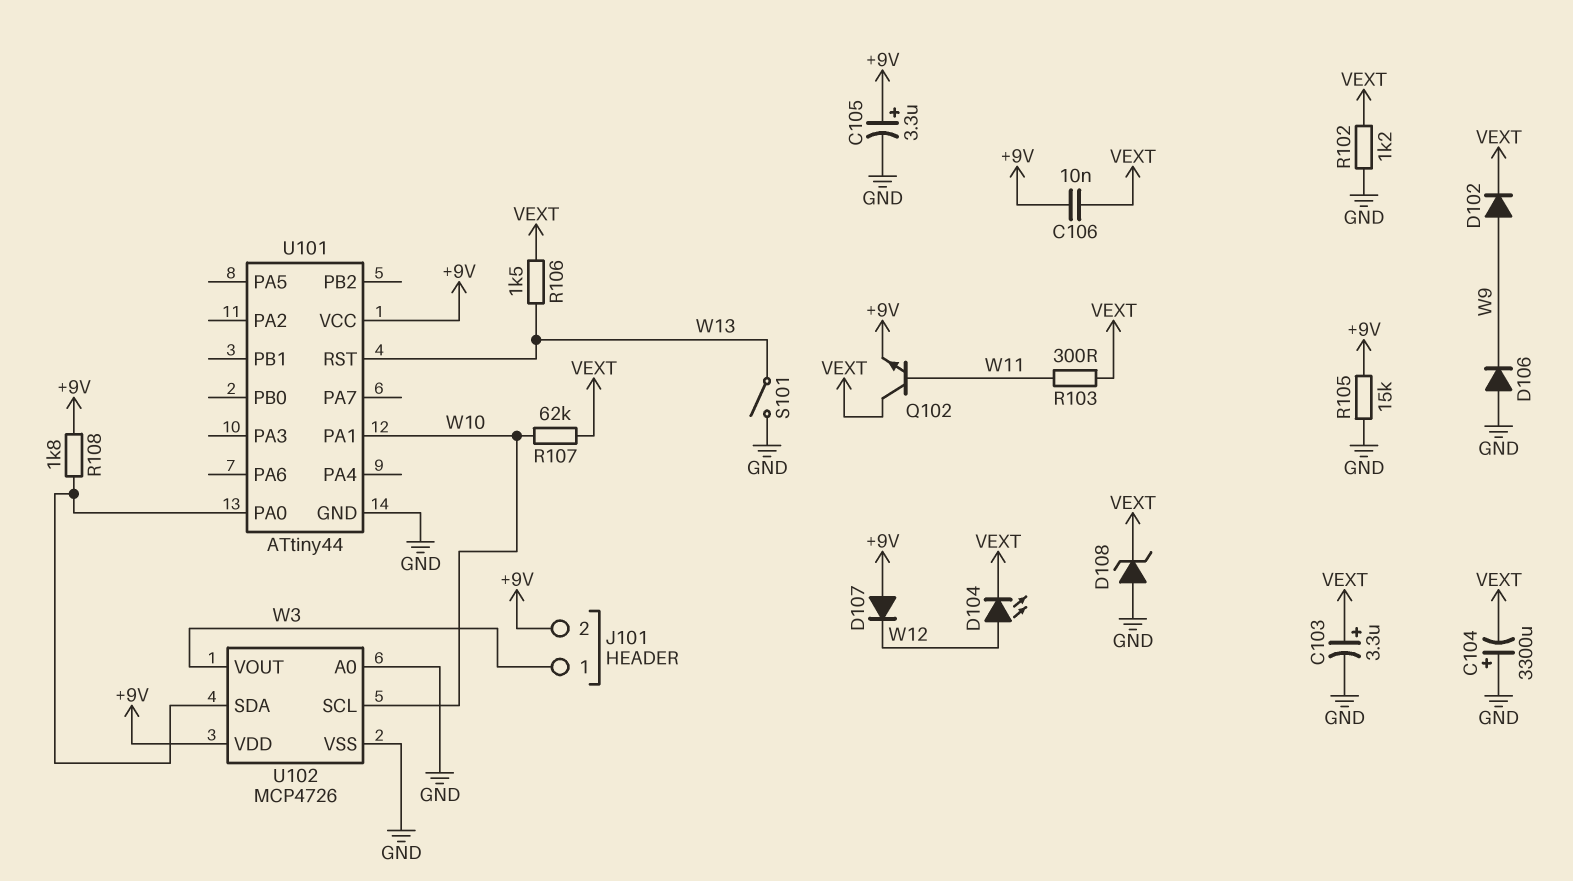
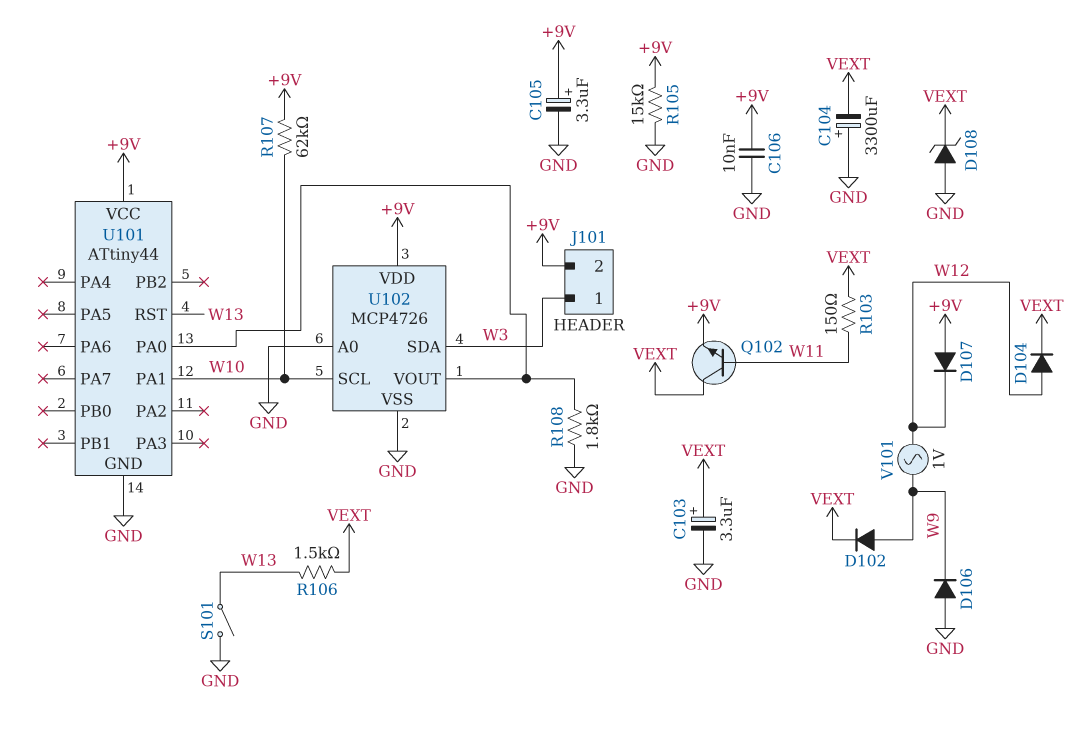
C106: 10nF (+9V, VEXT) -> 10nF (+9V, GND)
D104: LED (A W12, K VEXT) -> diode (A W12, K VEXT)
R102: 1.2k (GND, VEXT) -> none
R103: 300 (VEXT, W11) -> 150 (VEXT, W11)
R107: 62k (VEXT, W10) -> 62k (+9V, W10)
R108: 1.8k (+9V, U101/PA0) -> 1.8k (GND, U101/PA0)
U102 pin SDA: U101/PA0 -> W3
U102 pin VOUT: W3 -> U101/PA0
V101: none -> AC 1V (W9, W12)

